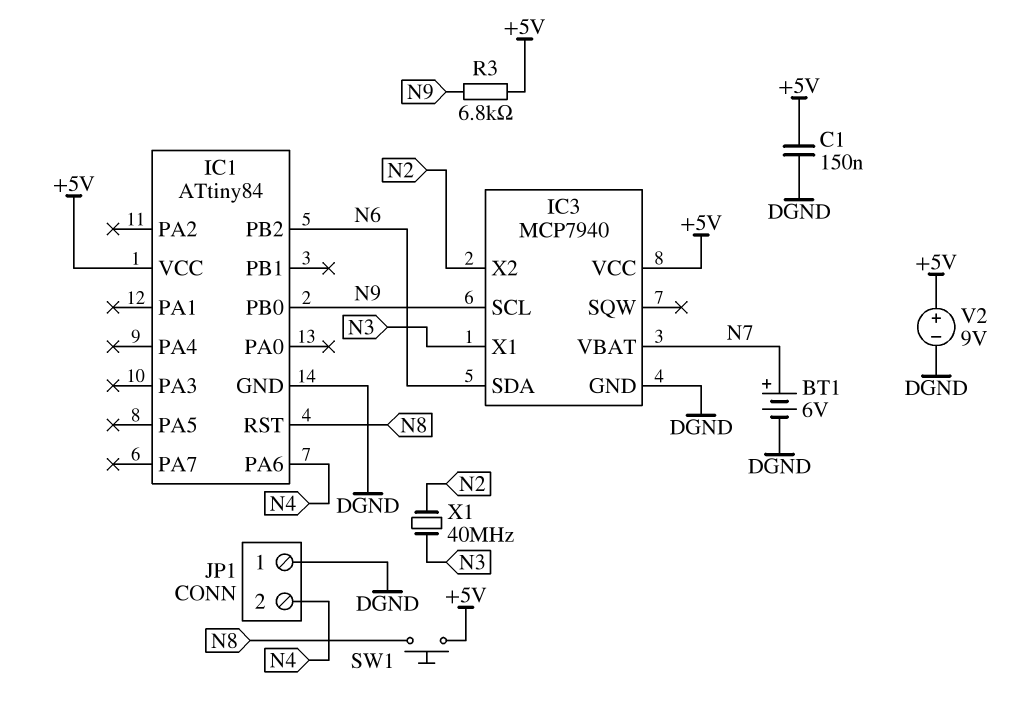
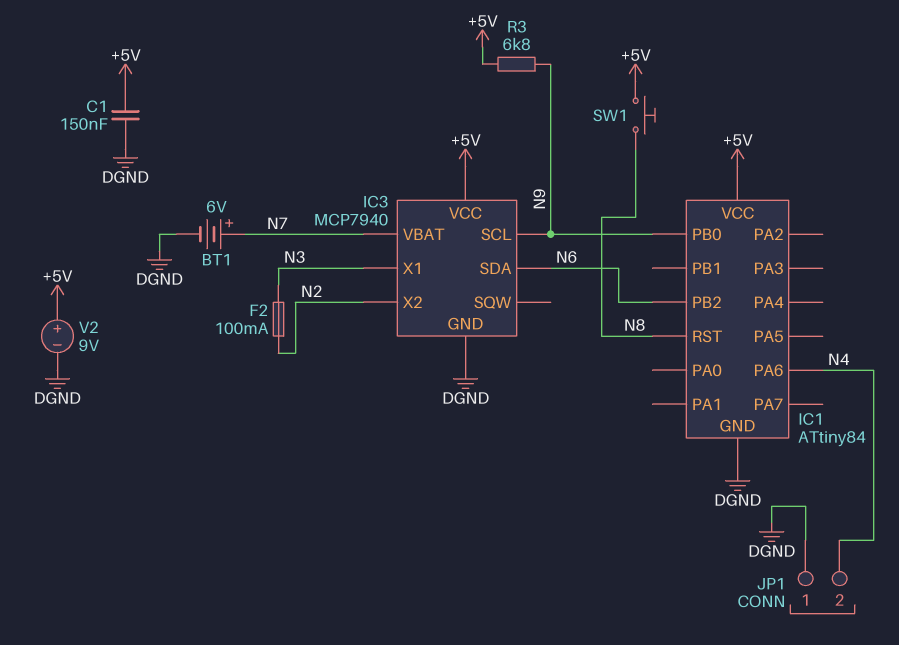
F2: none -> 100mA (N2, N3)
X1: 40MHz (N2, N3) -> none

